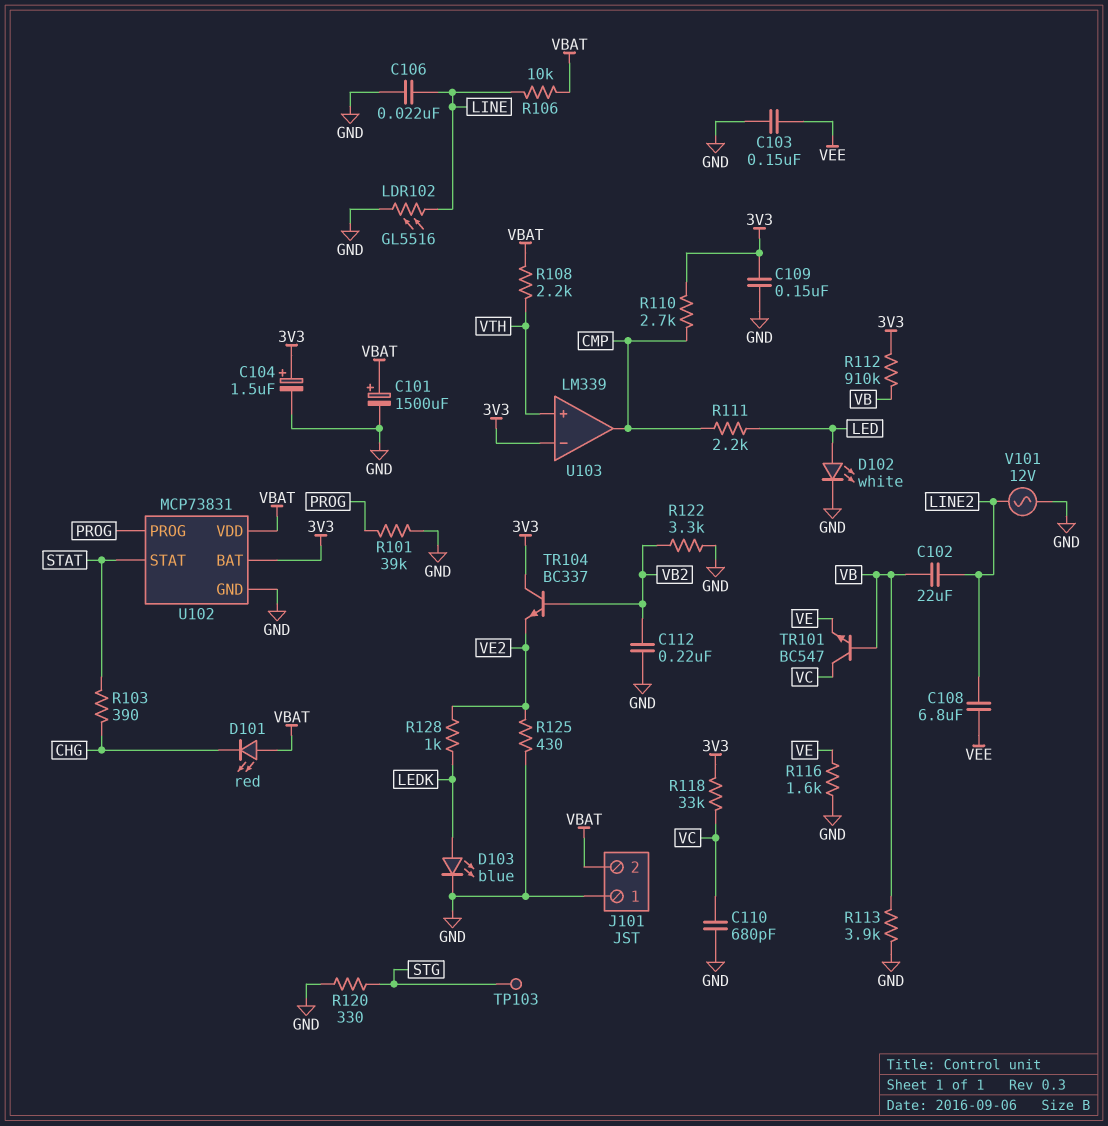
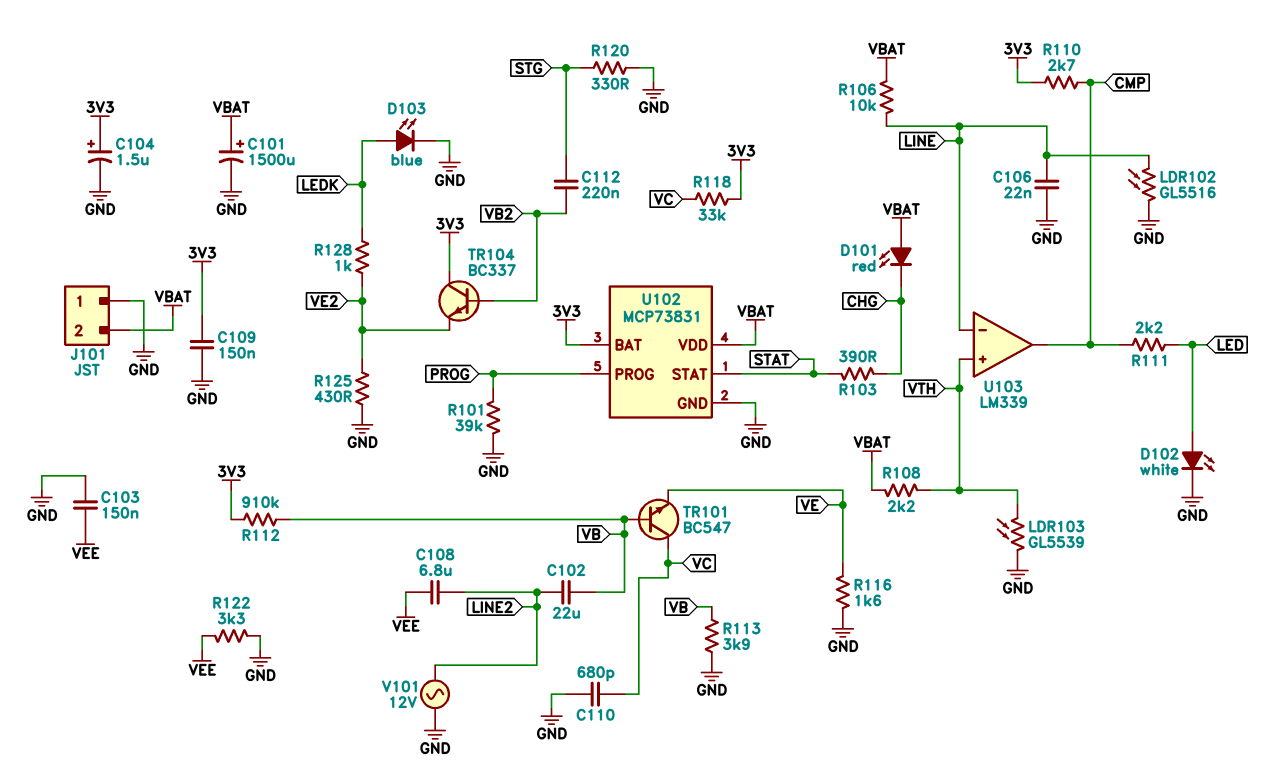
C112: 220nF (GND, VB2) -> 220nF (STG, VB2)
LDR103: none -> GL5539 (GND, VTH)
R122: 3.3k (GND, VB2) -> 3.3k (GND, VEE)
TP103: test point (STG) -> none
U103 pin in-: 3V3 -> LINE

